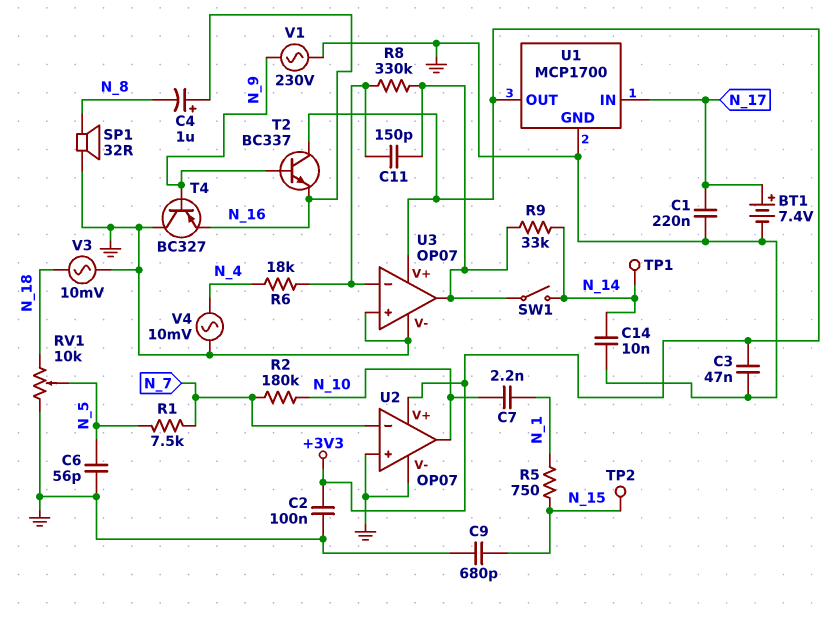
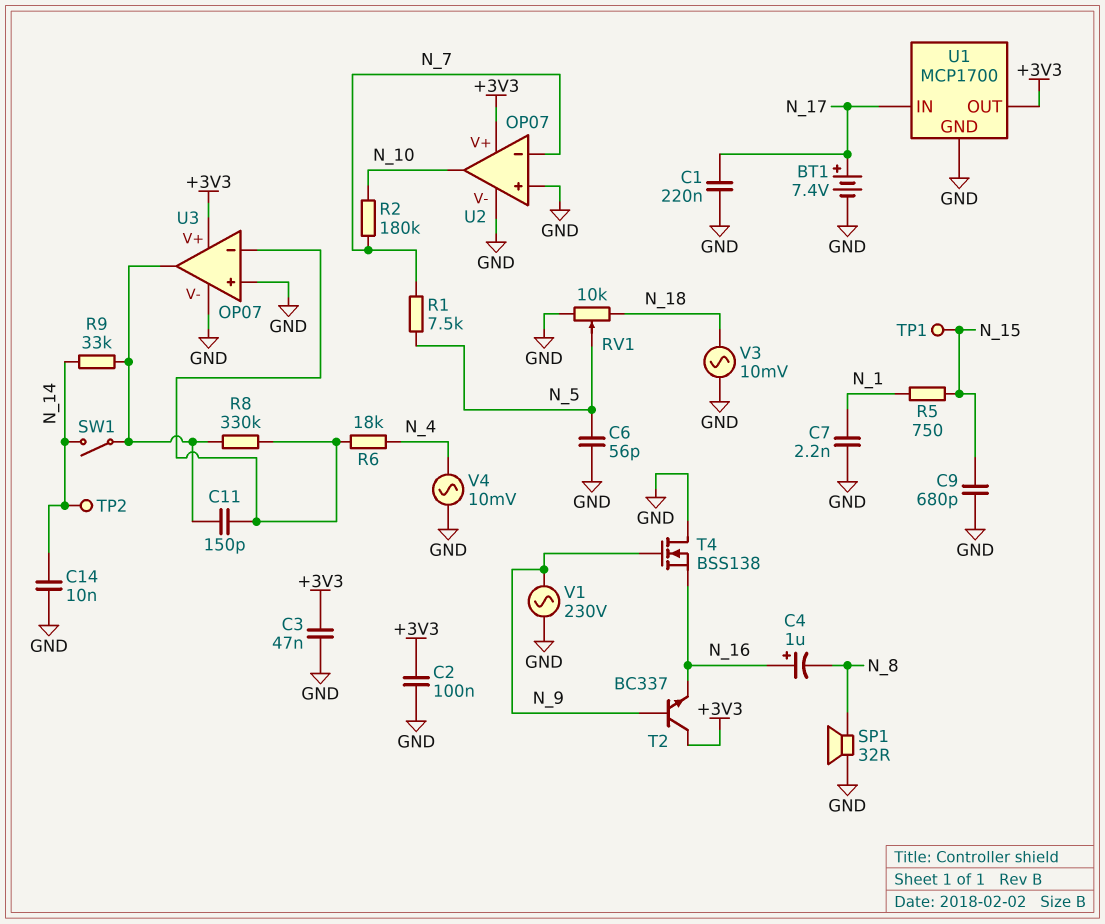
C7: 2.2nF (N_1, N_10) -> 2.2nF (GND, N_1)
T4: PNP BC327 (B N_9, C GND, E N_16) -> NMOS BSS138 (G N_9, D GND, S N_16)
TP1: test point (N_14) -> test point (N_15)
TP2: test point (N_15) -> test point (N_14)

